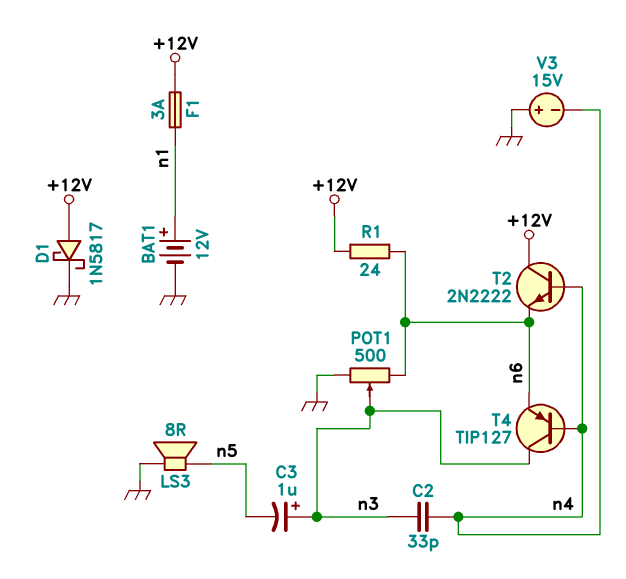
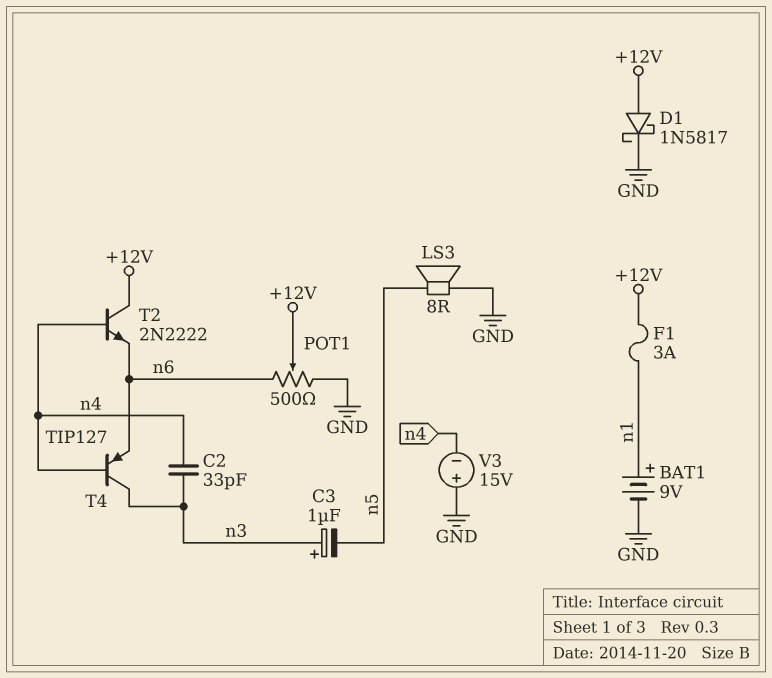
BAT1: 12V (plus n1, minus GND) -> 9V (plus n1, minus GND)
POT1: 500 (GND, n6, wiper n3) -> 500 (GND, n6, wiper +12V)
R1: 24 (+12V, n6) -> none

